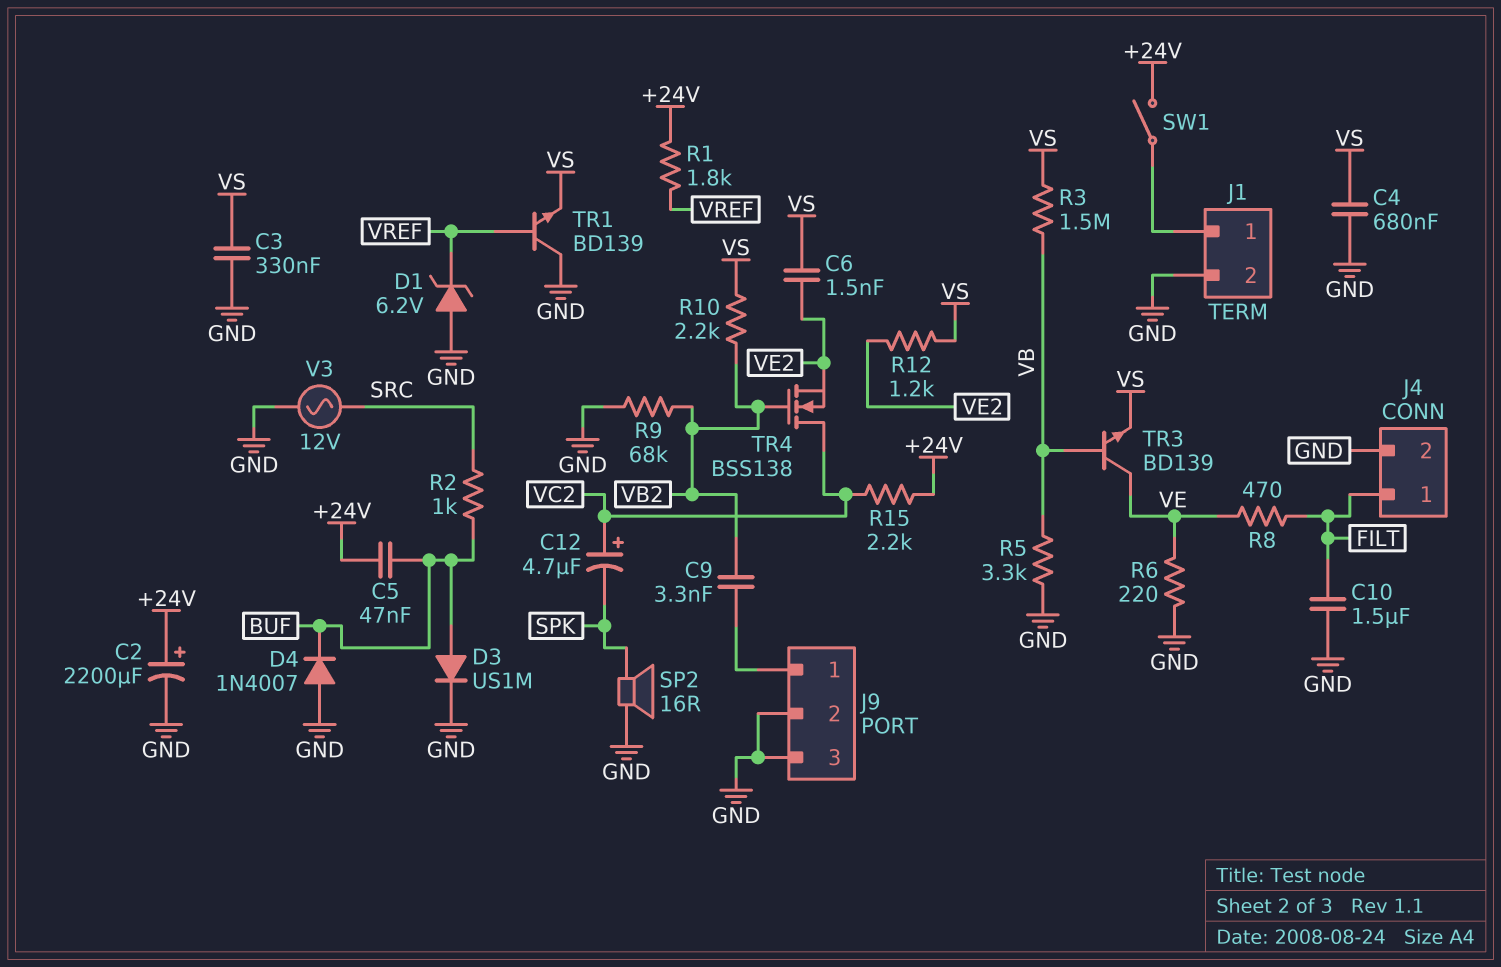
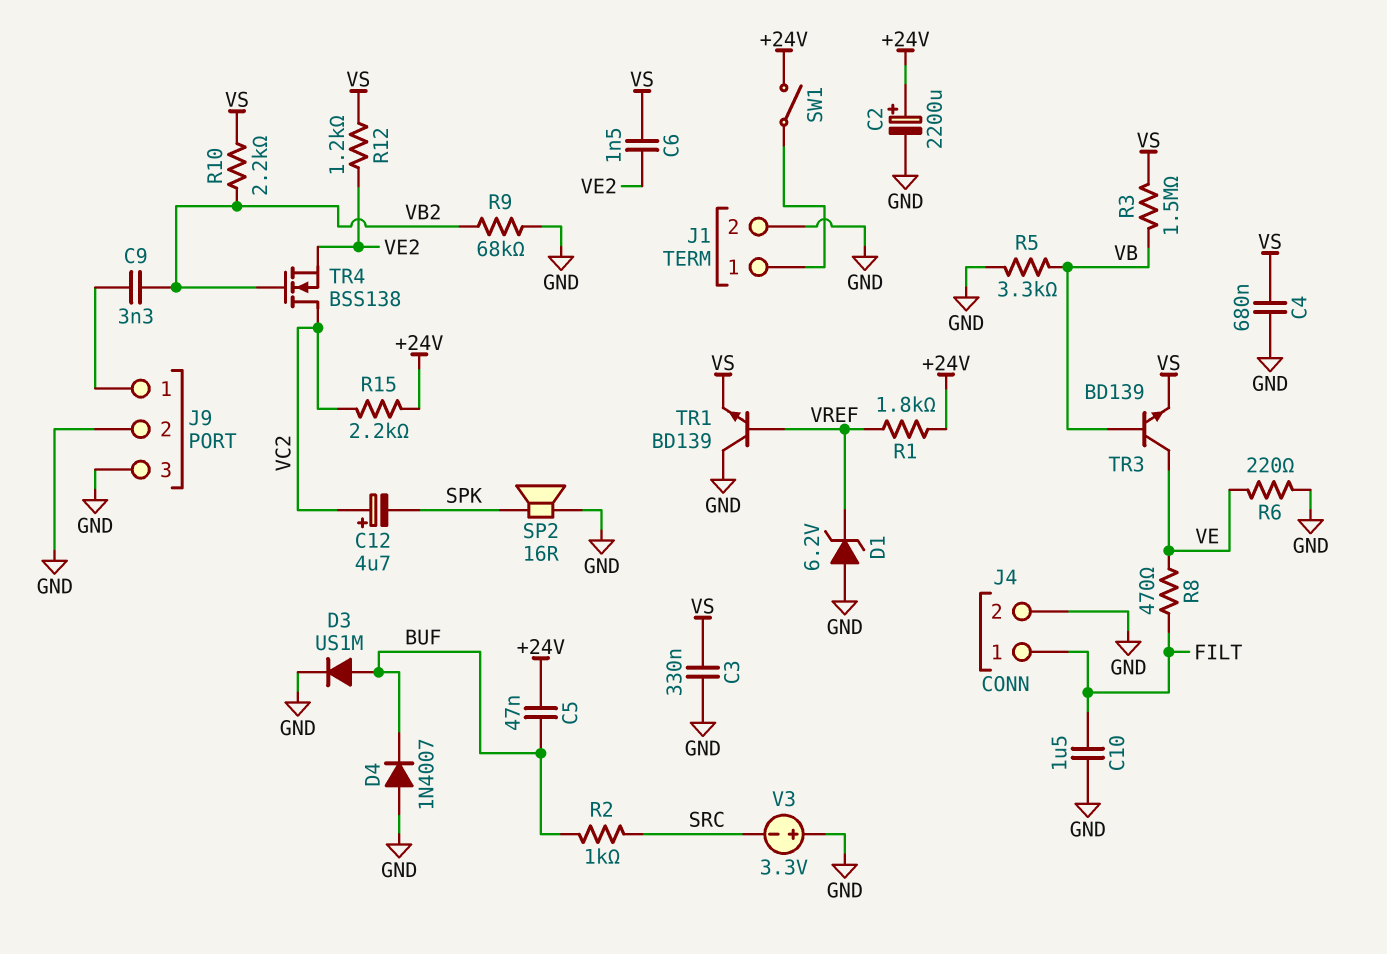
V3: AC 12V (GND, SRC) -> 3.3V (plus GND, minus SRC)

